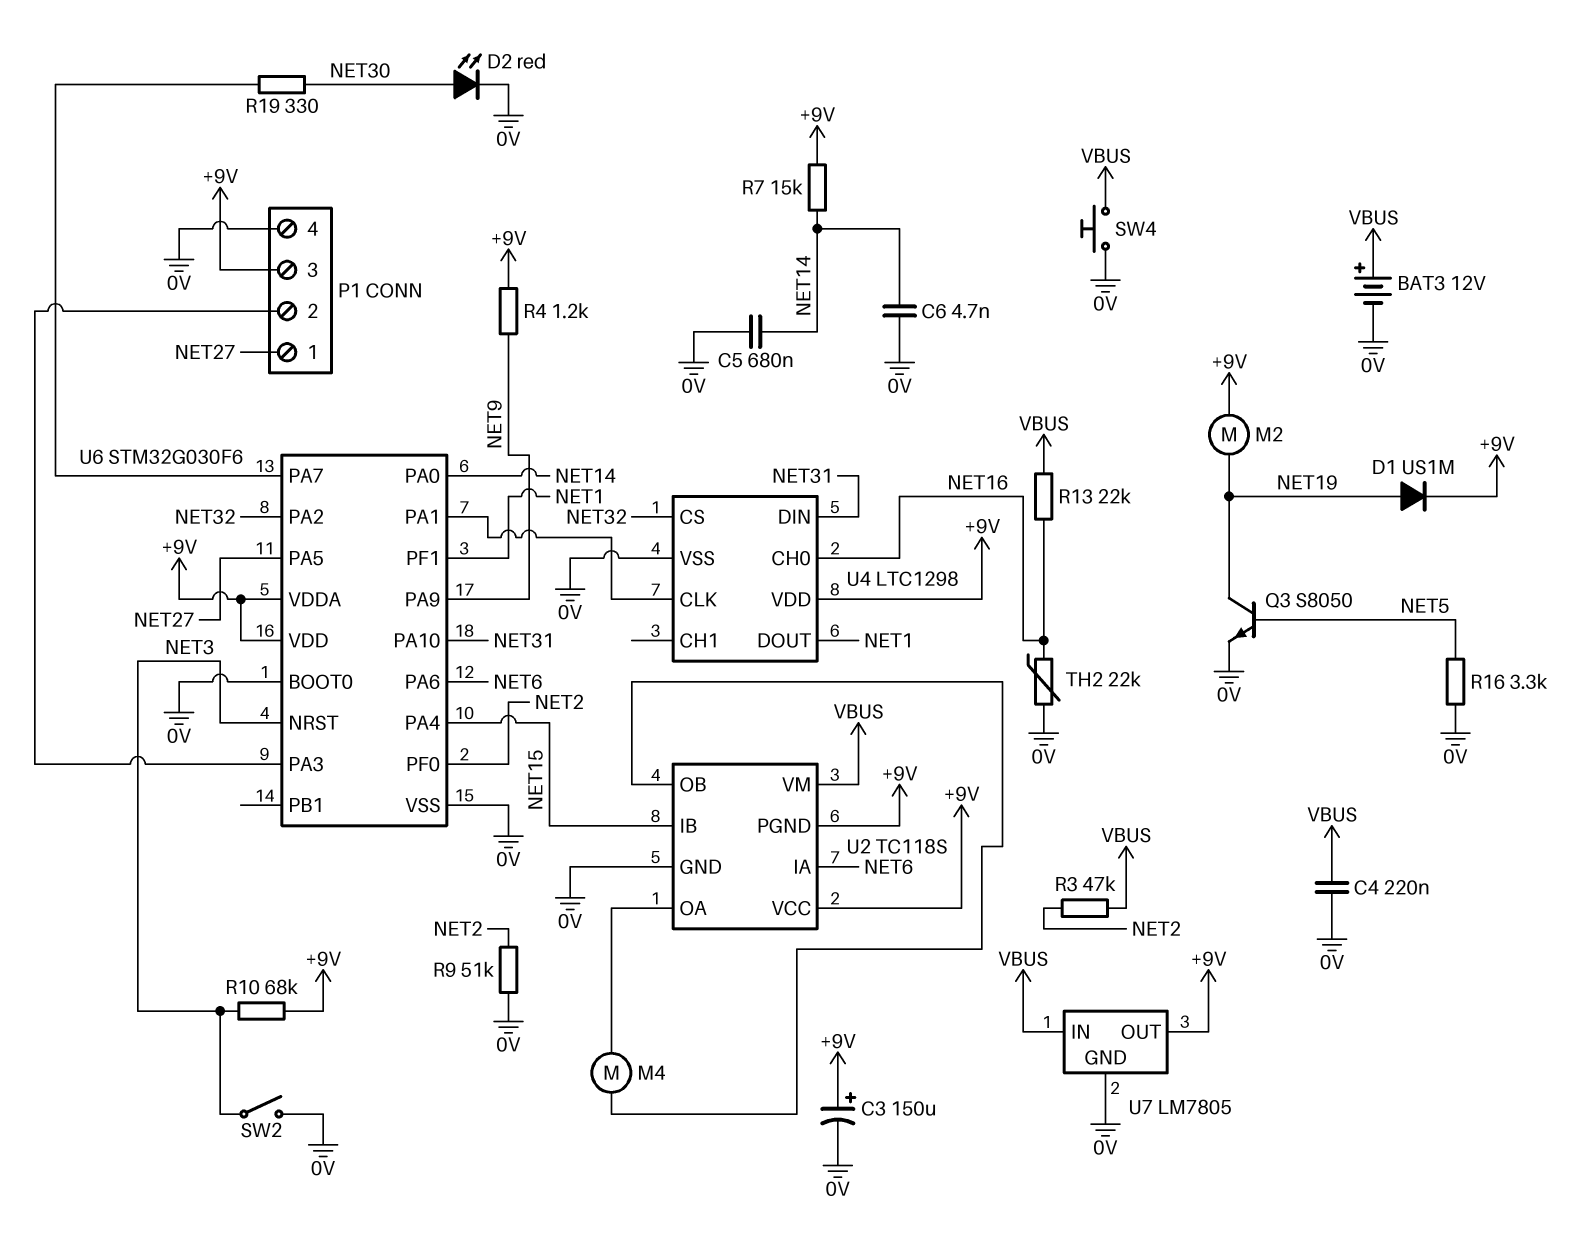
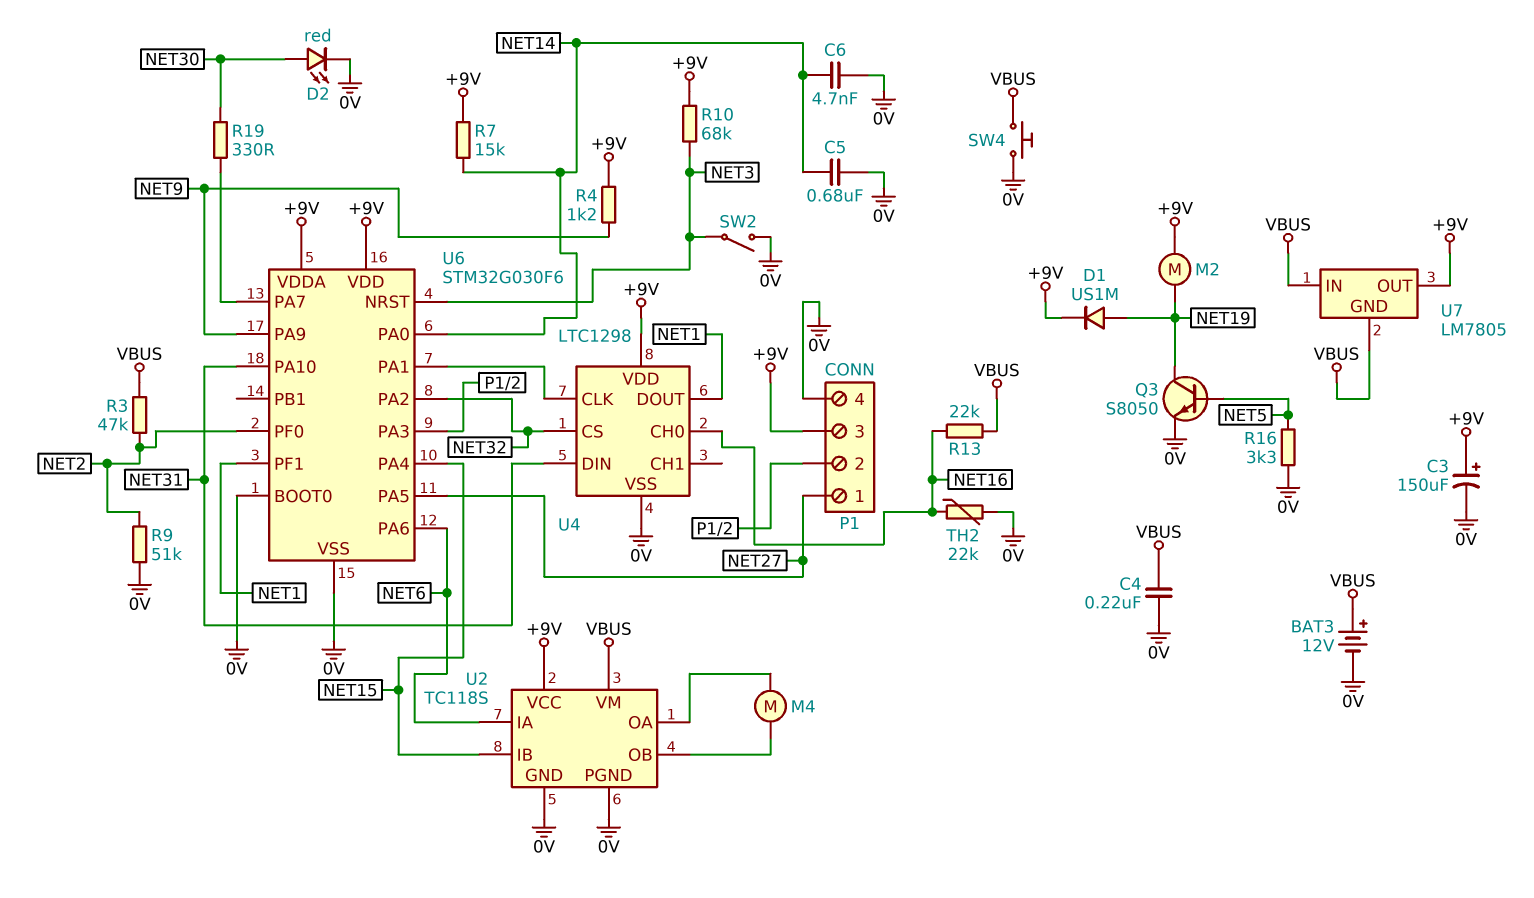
U2 pin PGND: +9V -> 0V
U7 pin GND: 0V -> VBUS

